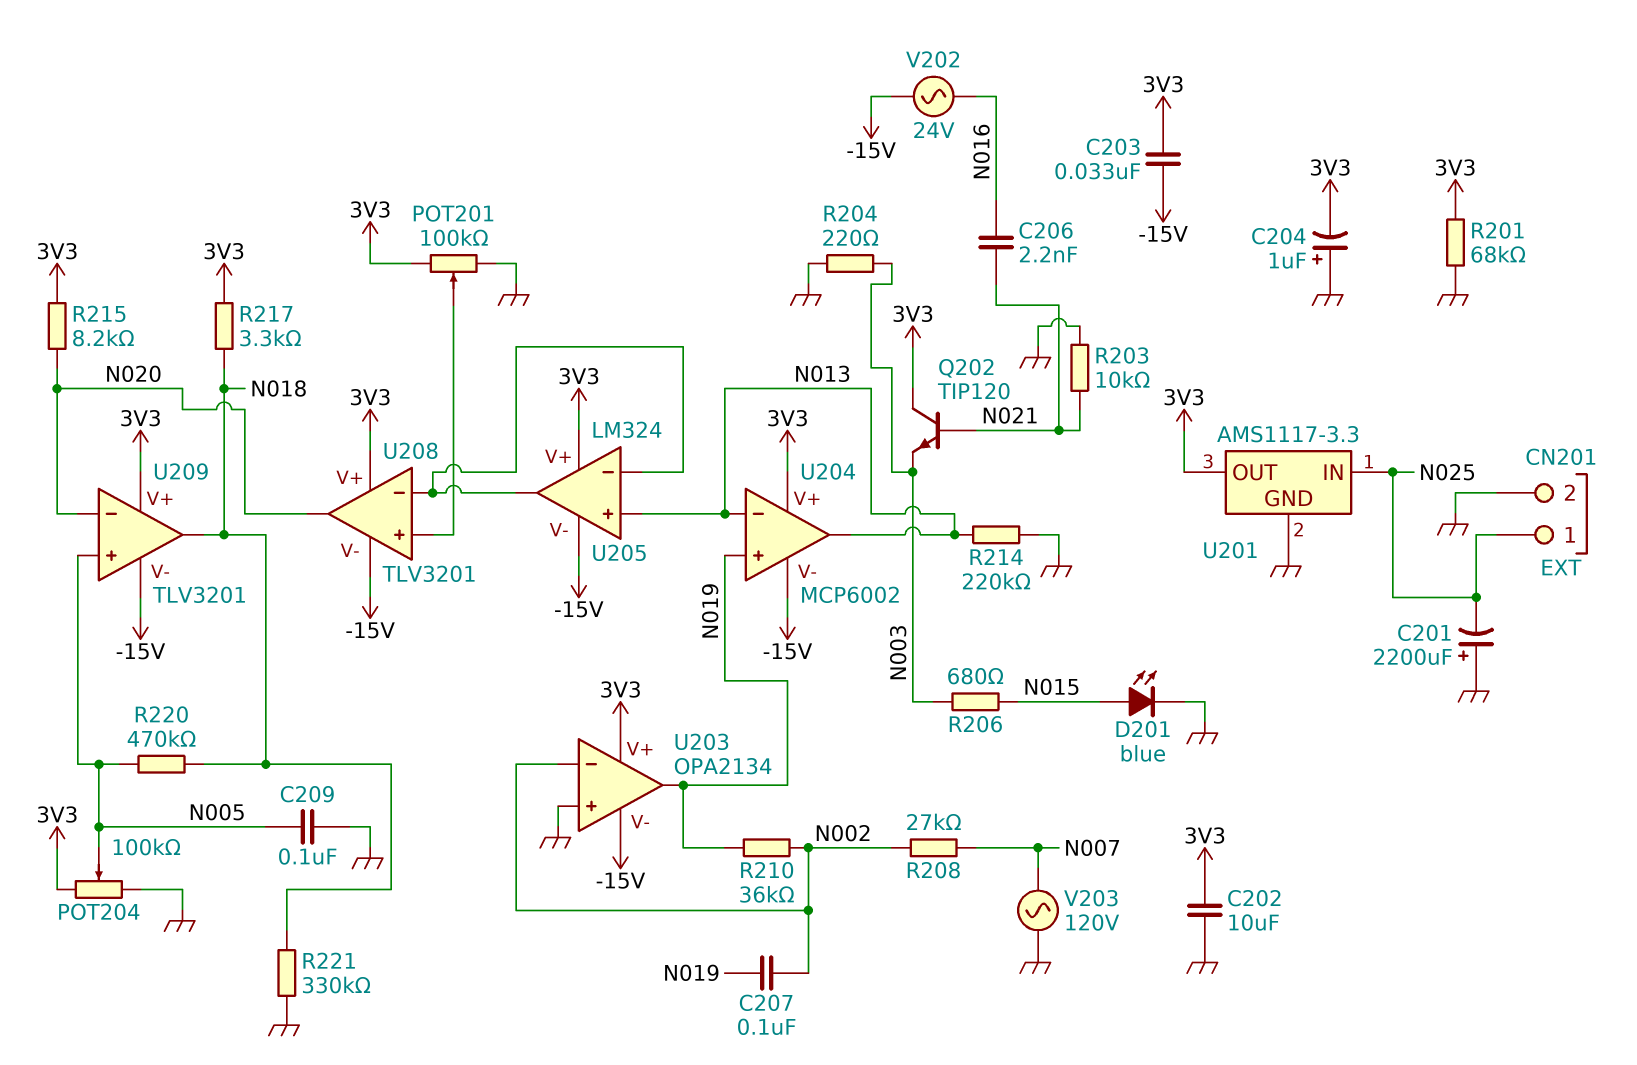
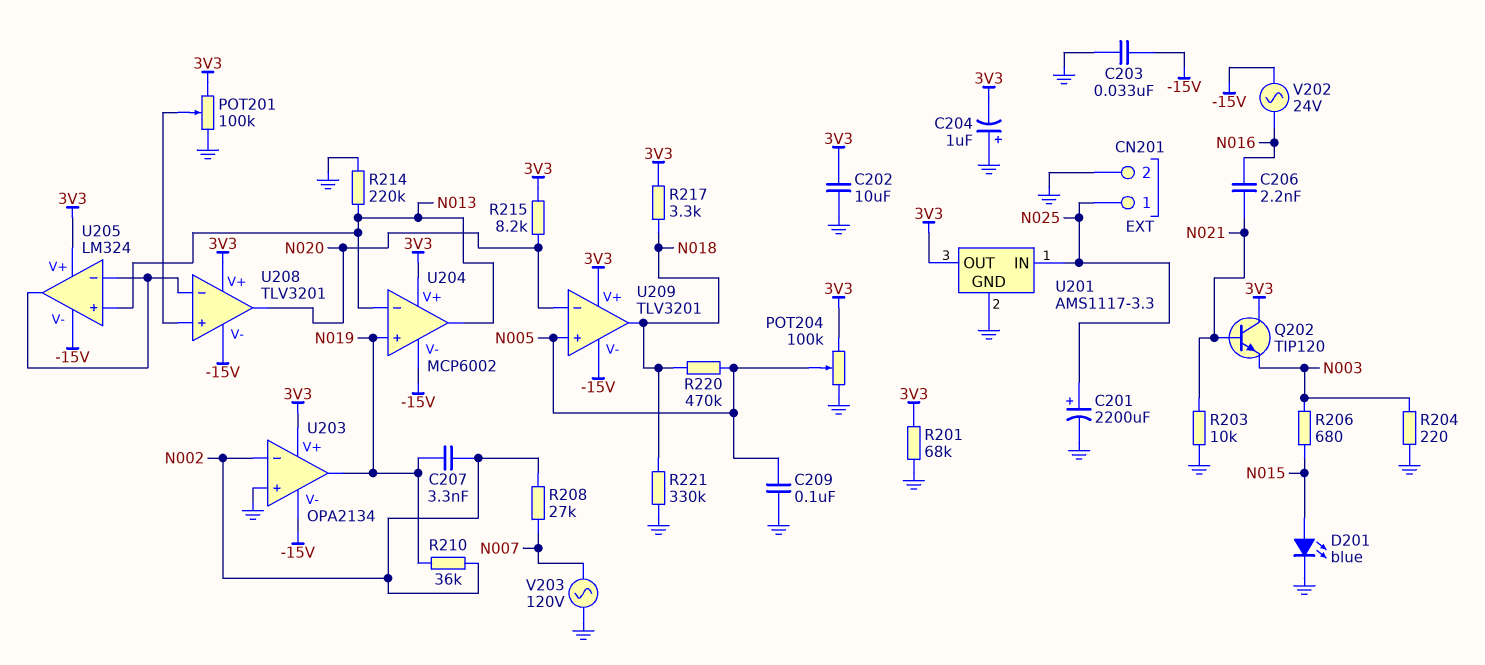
C201: 2200uF (plus GND, minus N025) -> 2200uF (plus N025, minus GND)
C203: 33nF (-15V, 3V3) -> 33nF (-15V, GND)
C207: 100nF (N002, N019) -> 3.3nF (N002, N019)

